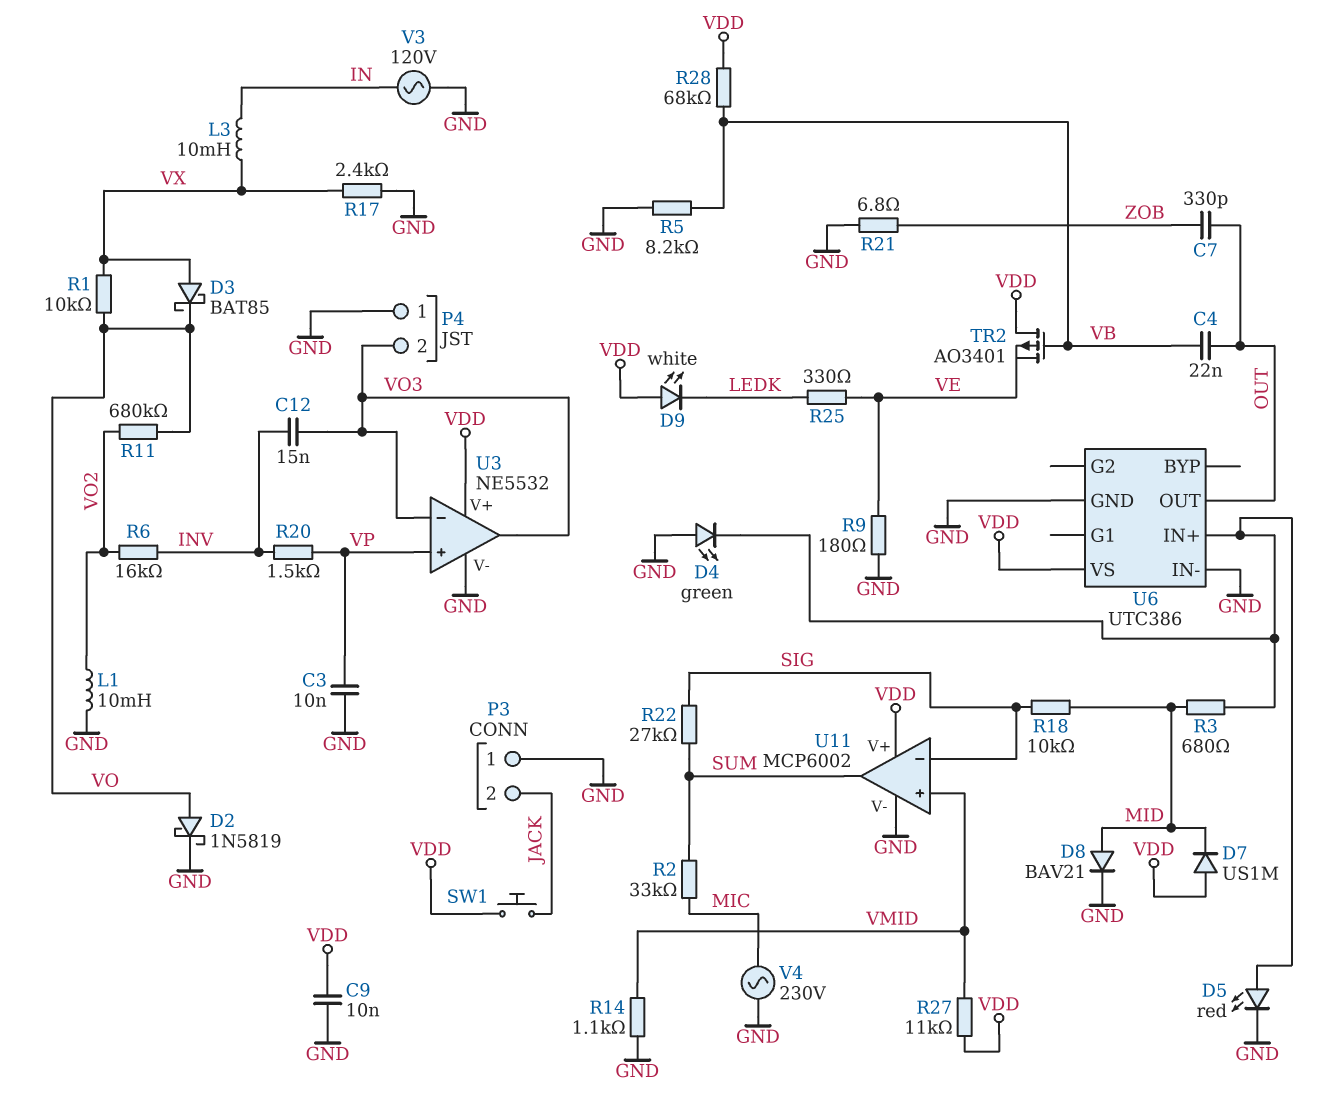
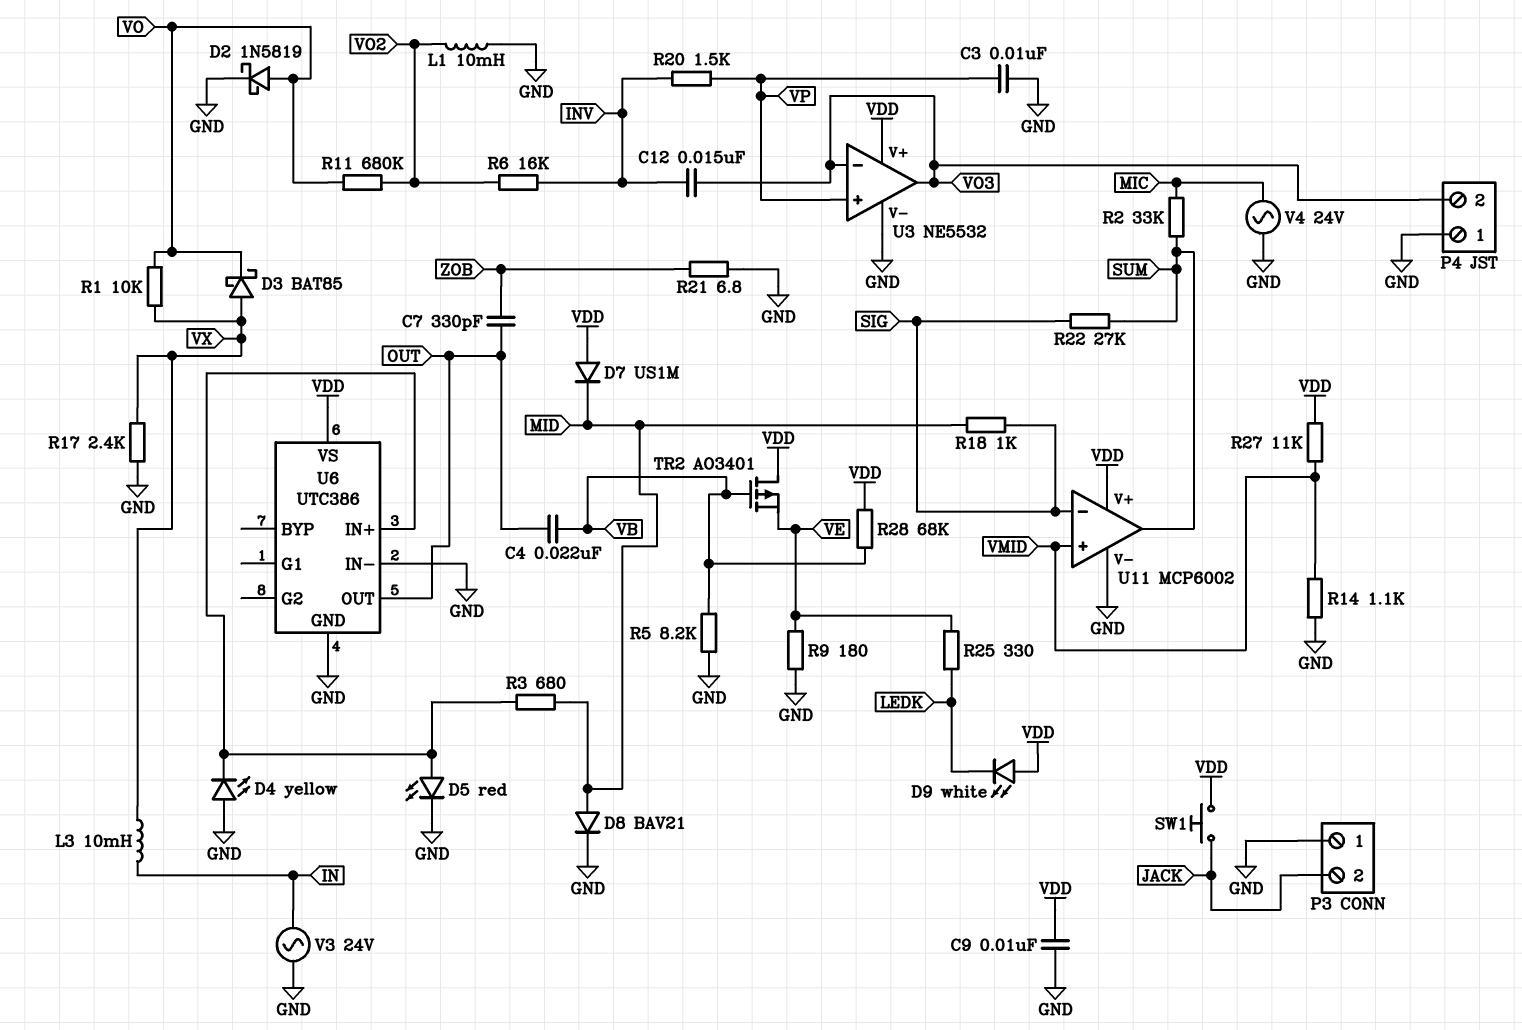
D4: LED green (A GND, K U6/IN+) -> LED yellow (A GND, K U6/IN+)
R18: 10k (MID, SIG) -> 1k (MID, SIG)
V3: AC 120V (GND, IN) -> AC 24V (GND, IN)
V4: AC 230V (GND, MIC) -> AC 24V (GND, MIC)

